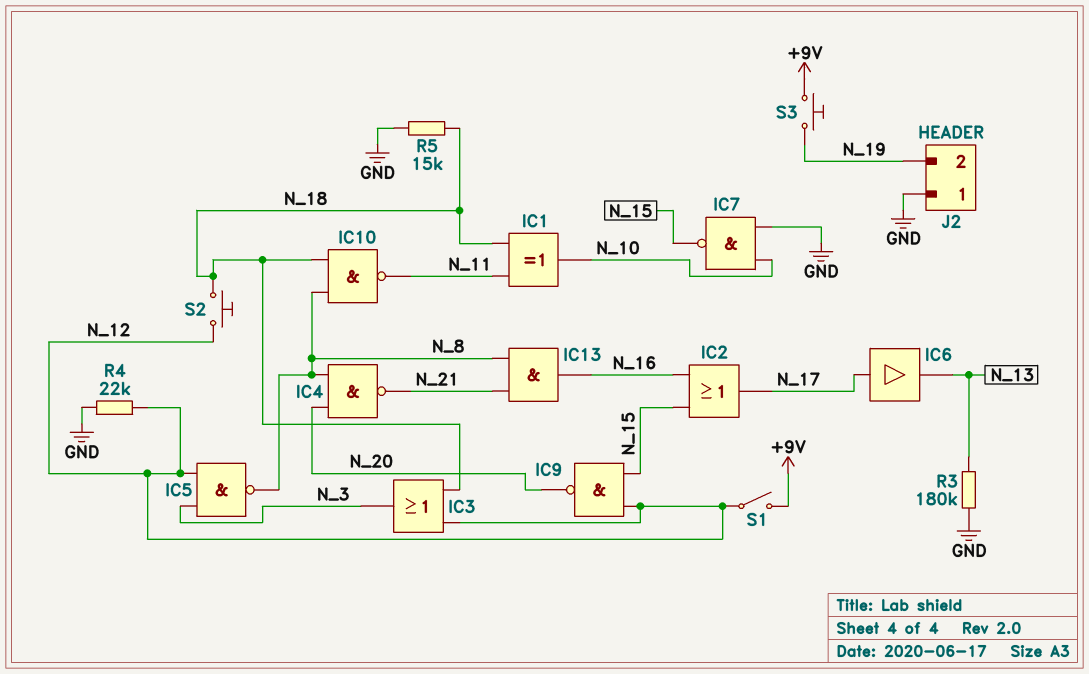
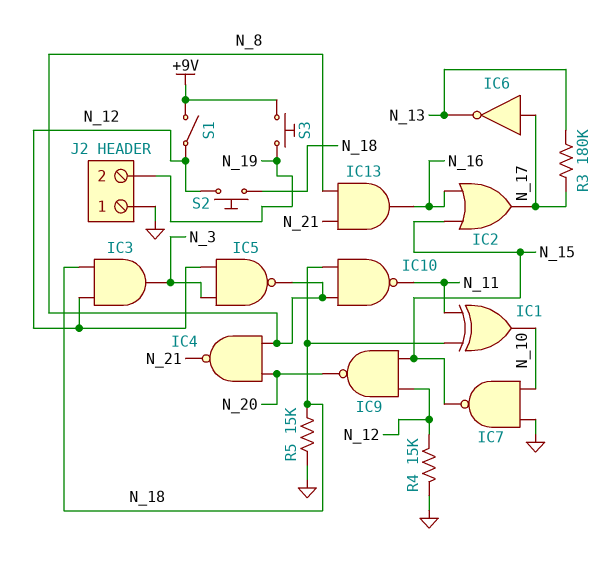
IC3: OR (in N_12, in N_18, out N_3) -> AND (in N_12, in N_18, out N_3)
IC6: buffer (in N_17, out N_13) -> NOT (in N_17, out N_13)
R3: 180k (GND, N_13) -> 180k (N_13, N_17)
R4: 22k (GND, N_12) -> 15k (GND, N_12)

